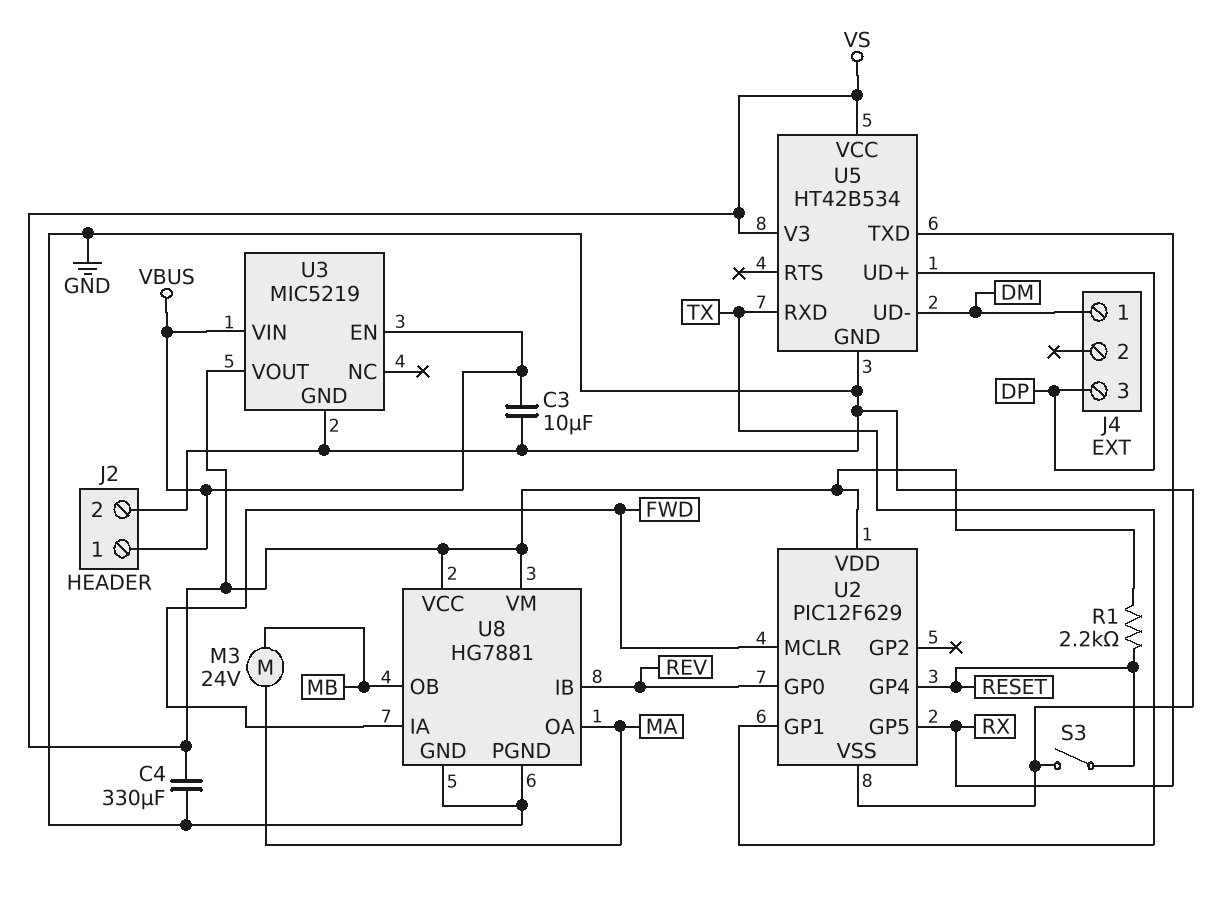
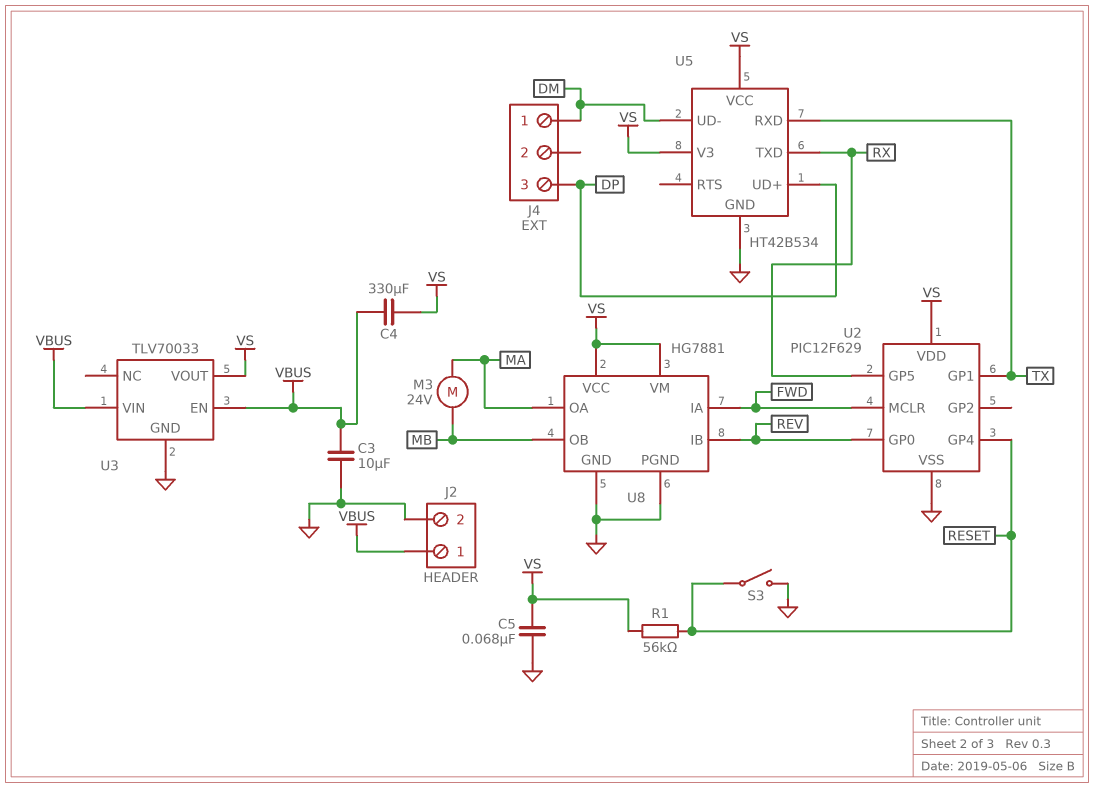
C4: 330uF (GND, VS) -> 330uF (VBUS, VS)
C5: none -> 68nF (GND, VS)
R1: 2.2k (RESET, VS) -> 56k (RESET, VS)
U3: MIC5219 -> TLV70033

